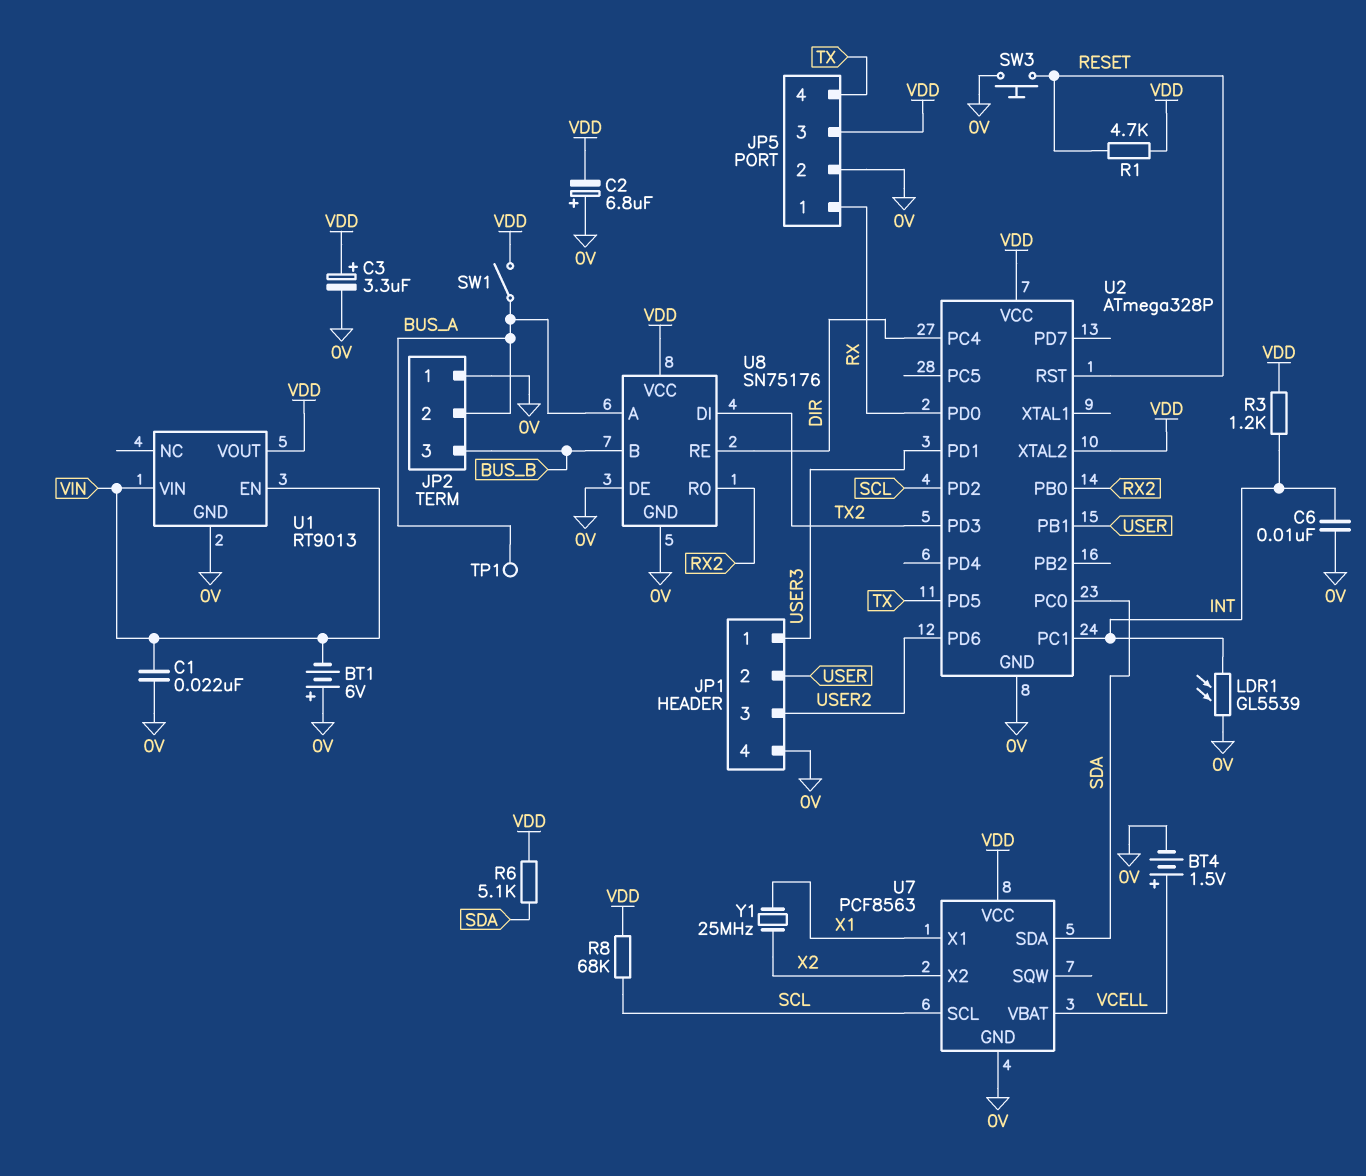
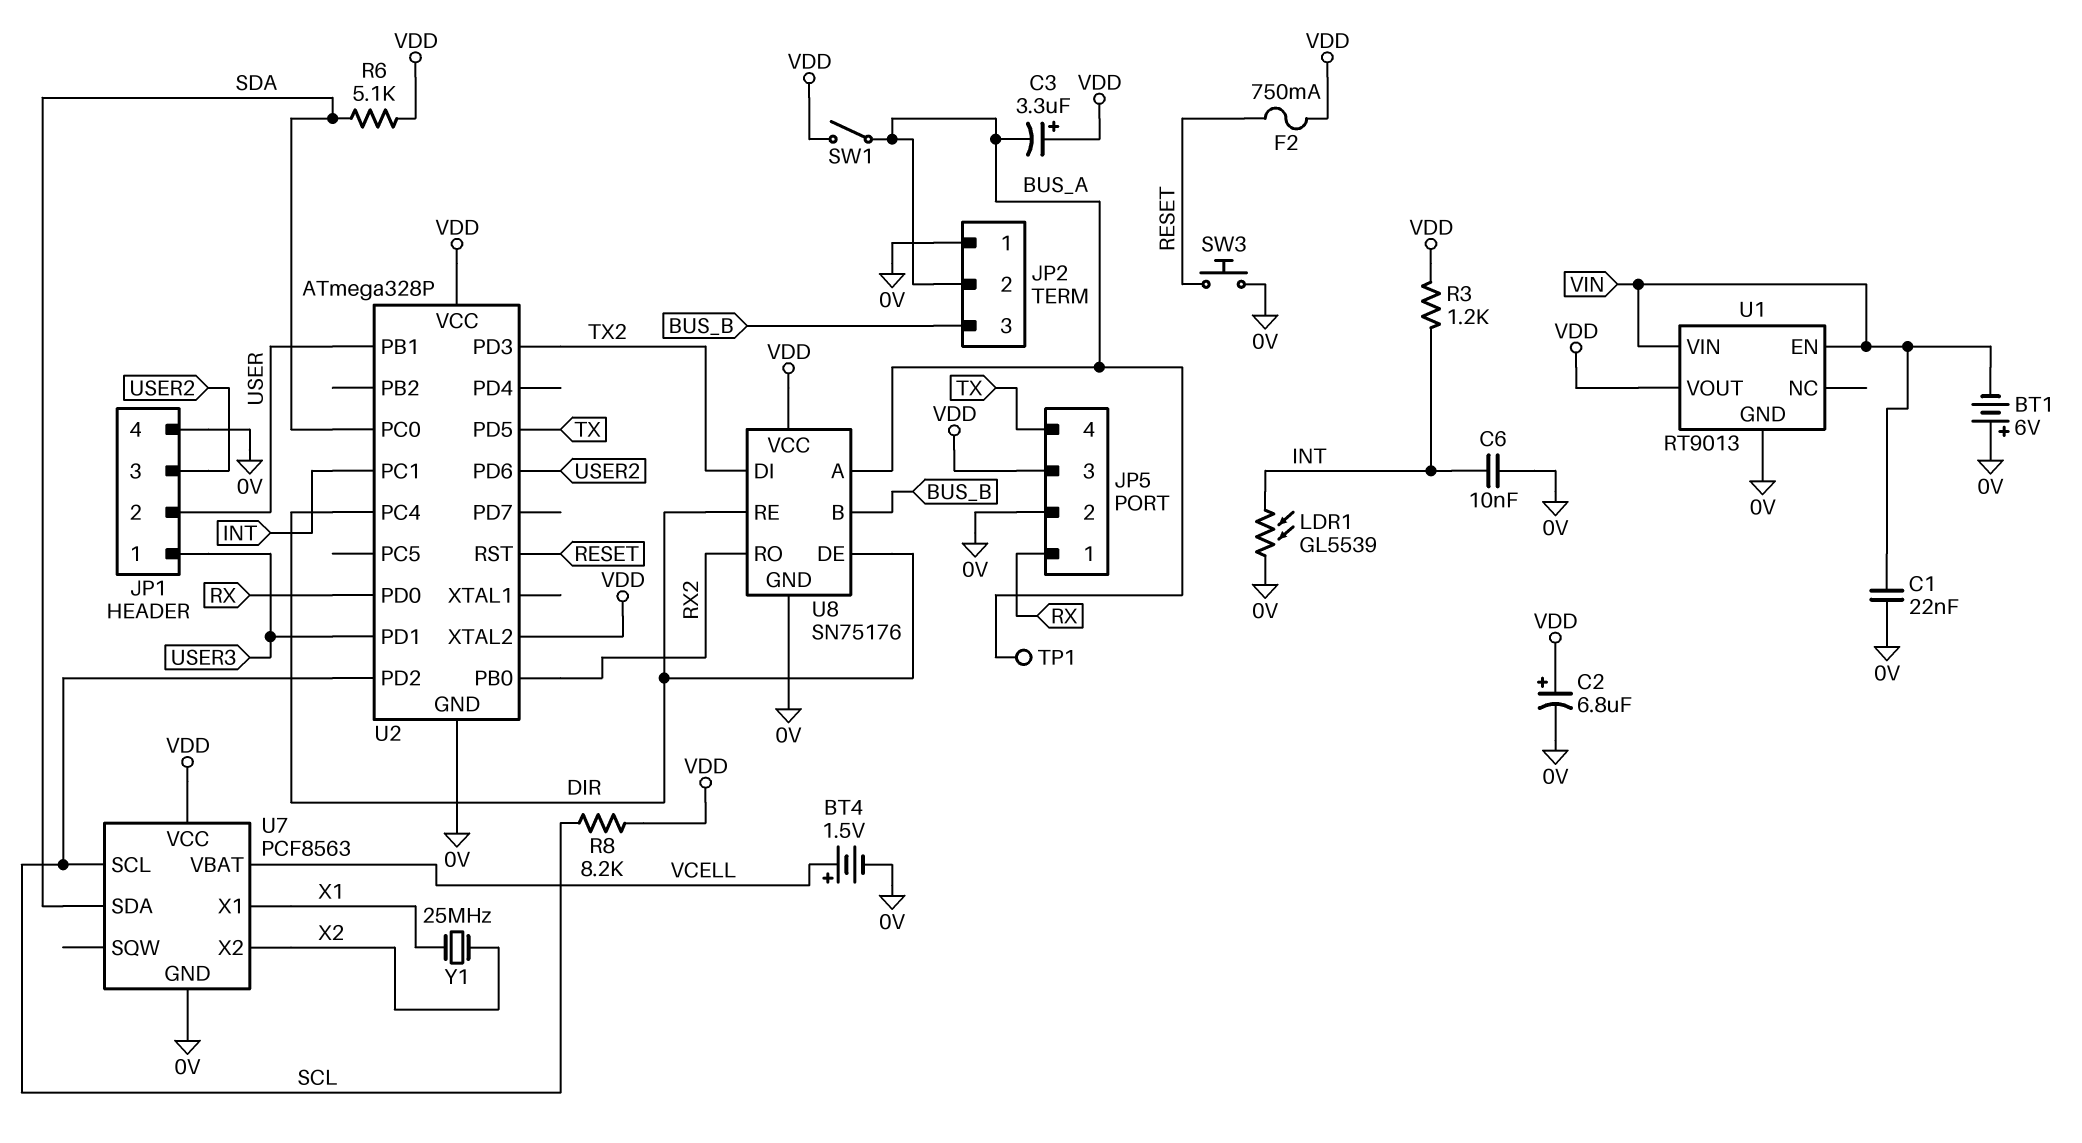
C2: 6.8uF (plus 0V, minus VDD) -> 6.8uF (plus VDD, minus 0V)
C3: 3.3uF (plus VDD, minus 0V) -> 3.3uF (plus VDD, minus BUS_A)
F2: none -> 750mA (RESET, VDD)
R1: 4.7k (RESET, VDD) -> none
R8: 68k (SCL, VDD) -> 8.2k (SCL, VDD)
U8 pin DE: 0V -> DIR

